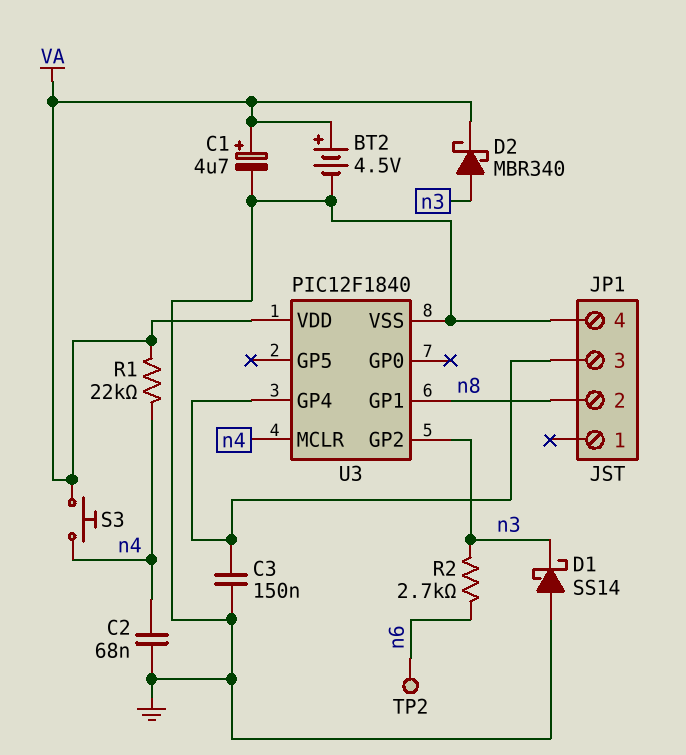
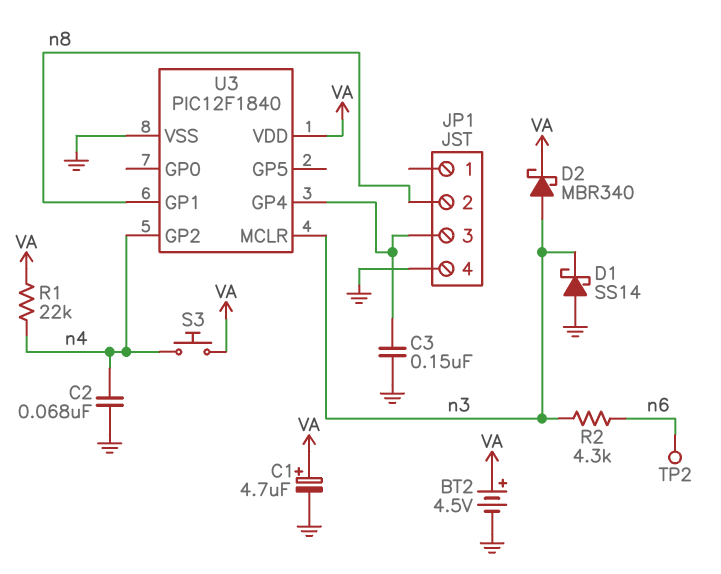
R2: 2.7k (n3, n6) -> 4.3k (n3, n6)
U3 pin GP2: n3 -> n4
U3 pin MCLR: n4 -> n3

